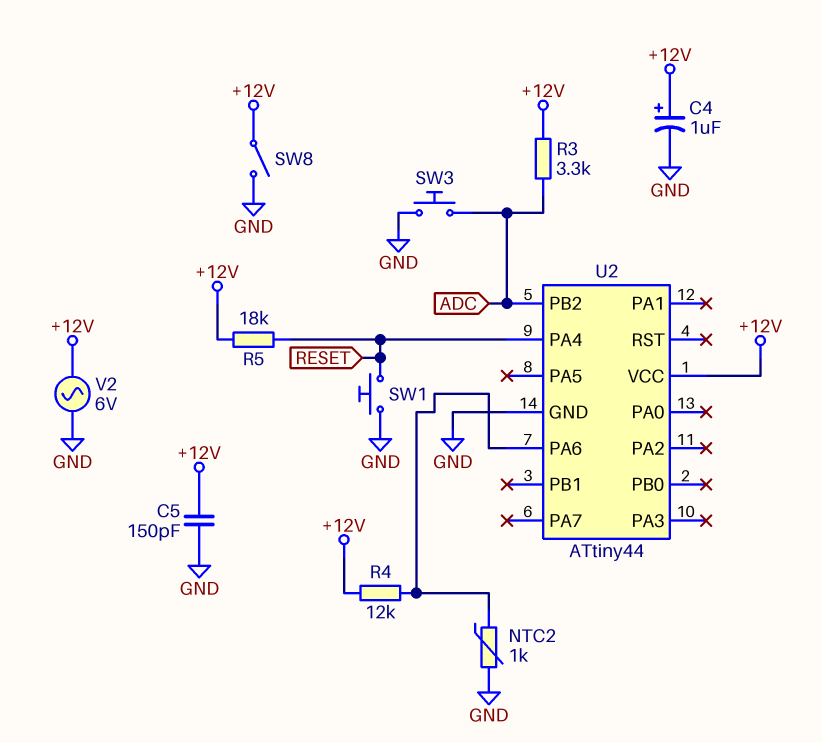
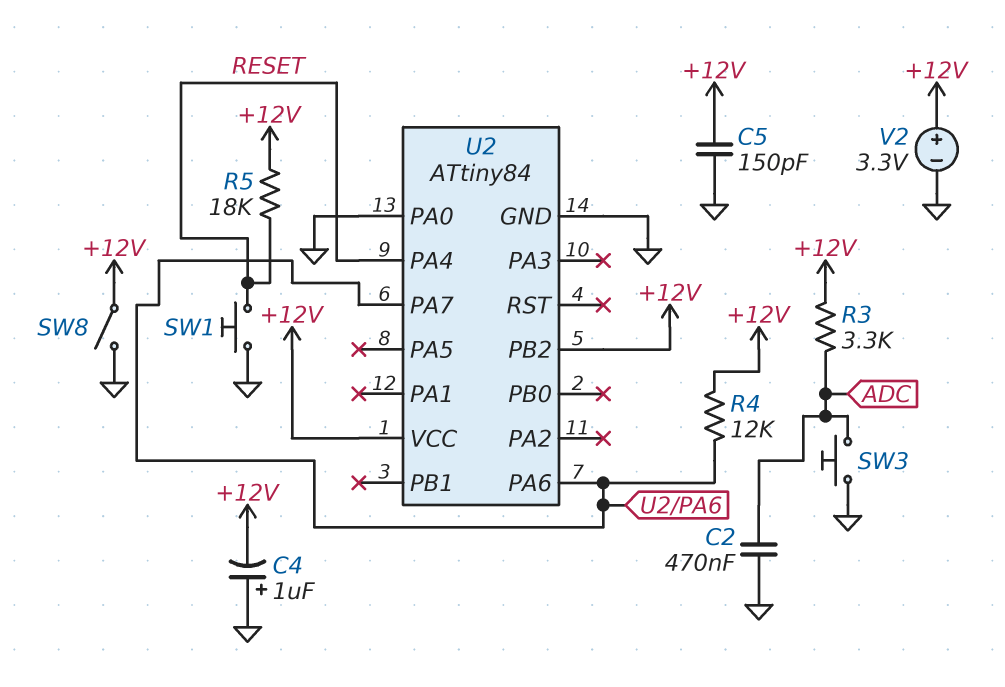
C2: none -> 470nF (ADC, GND)
C4: 1uF (plus +12V, minus GND) -> 1uF (plus GND, minus +12V)
NTC2: 1k (GND, U2/PA6) -> none
U2: ATtiny44 -> ATtiny84
U2 pin PA0: none -> GND
U2 pin PA7: none -> U2/PA6
U2 pin PB2: ADC -> +12V
V2: AC 6V (+12V, GND) -> 3.3V (plus +12V, minus GND)

